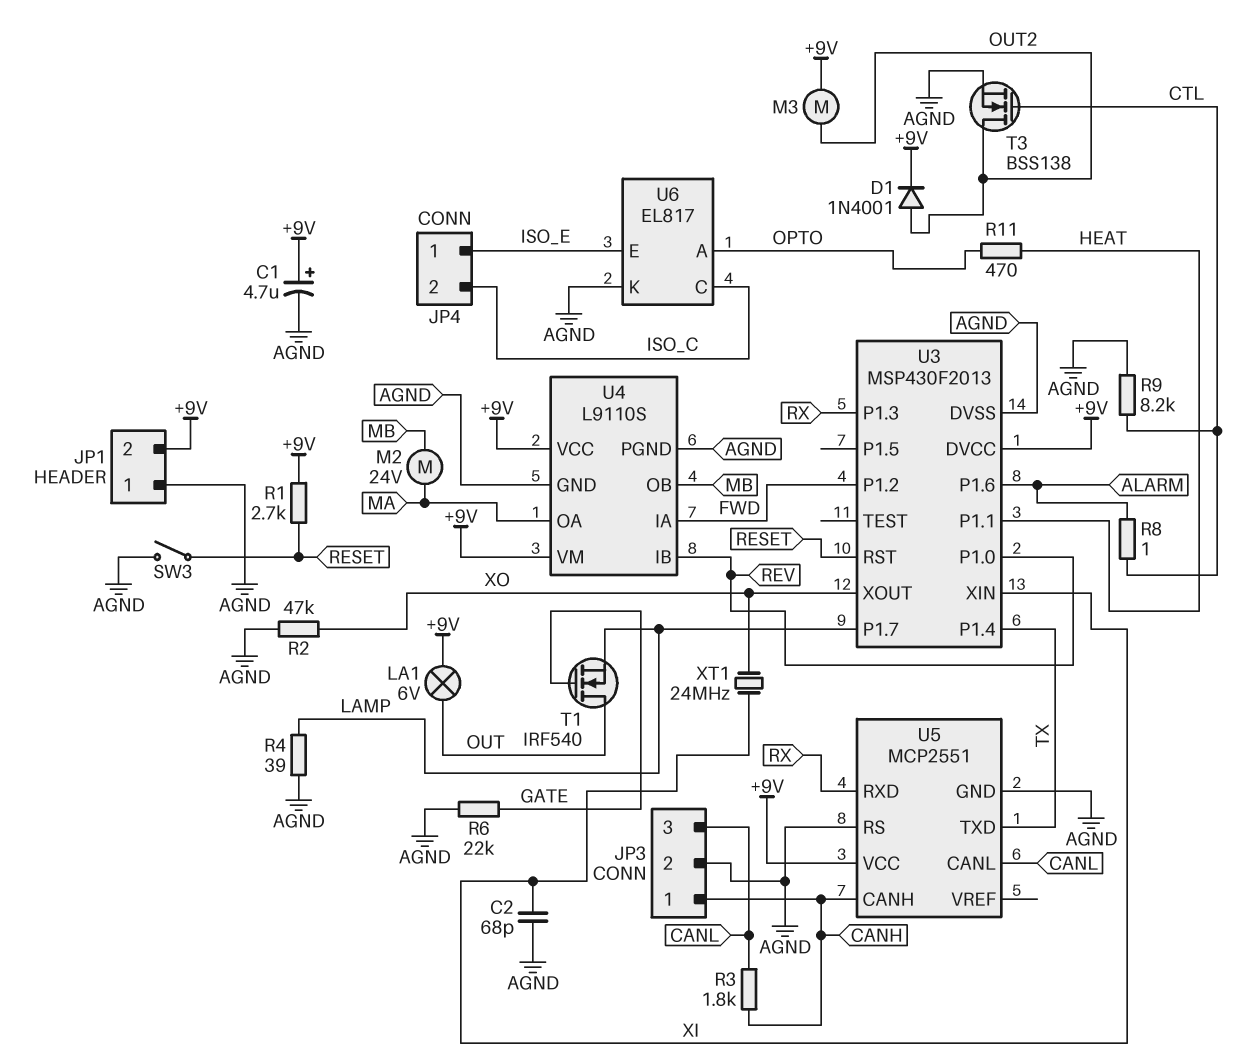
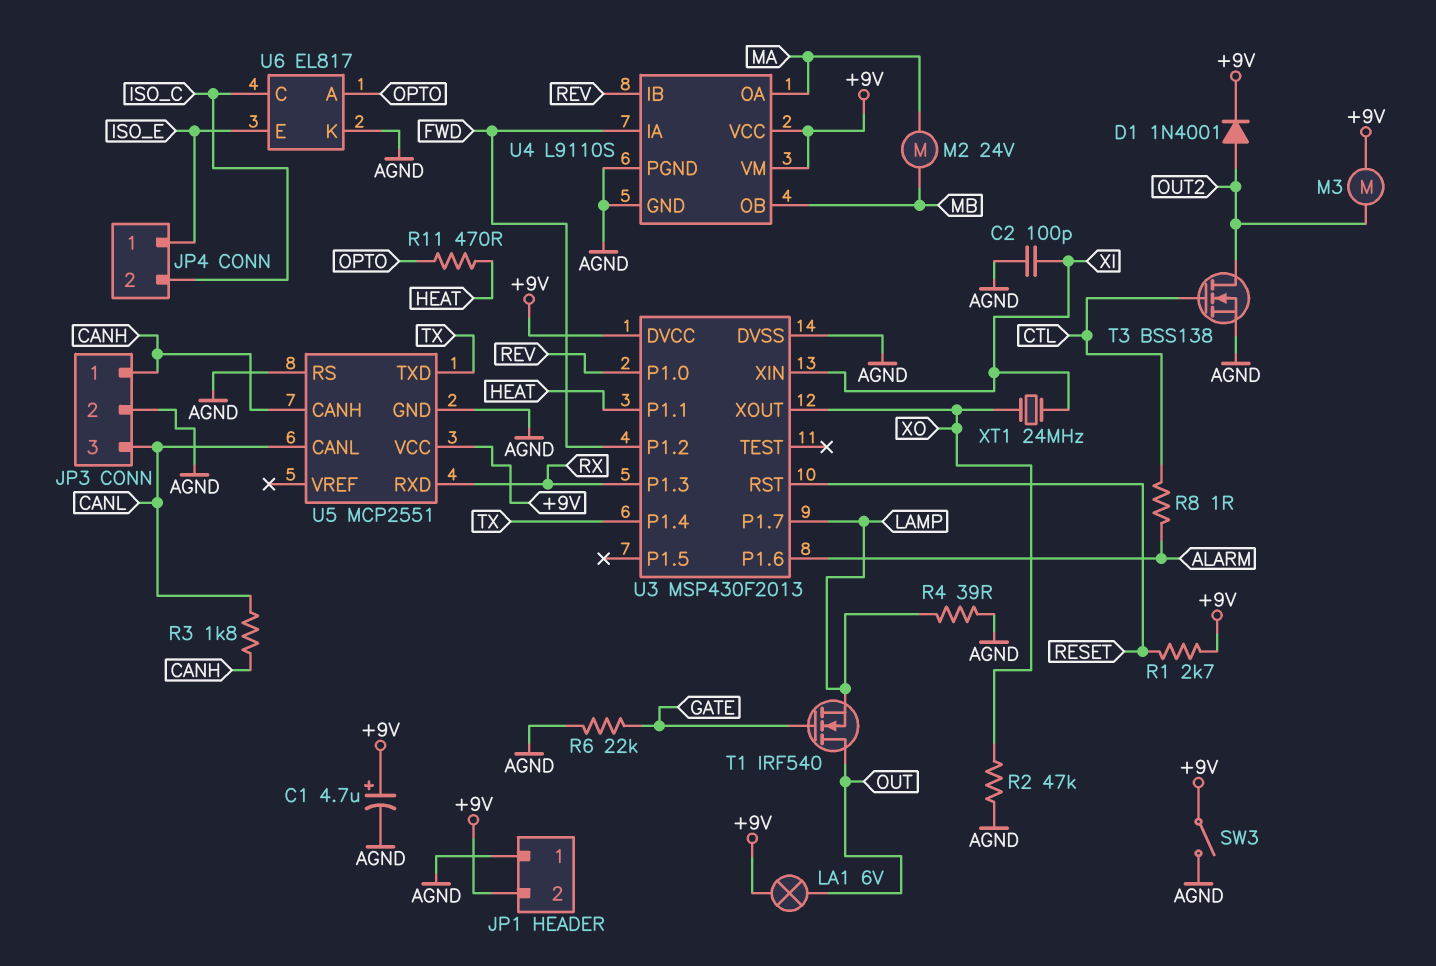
C2: 68pF (AGND, XI) -> 100pF (AGND, XI)
R9: 8.2k (AGND, CTL) -> none
SW3: switch (AGND, RESET) -> switch (+9V, AGND)

